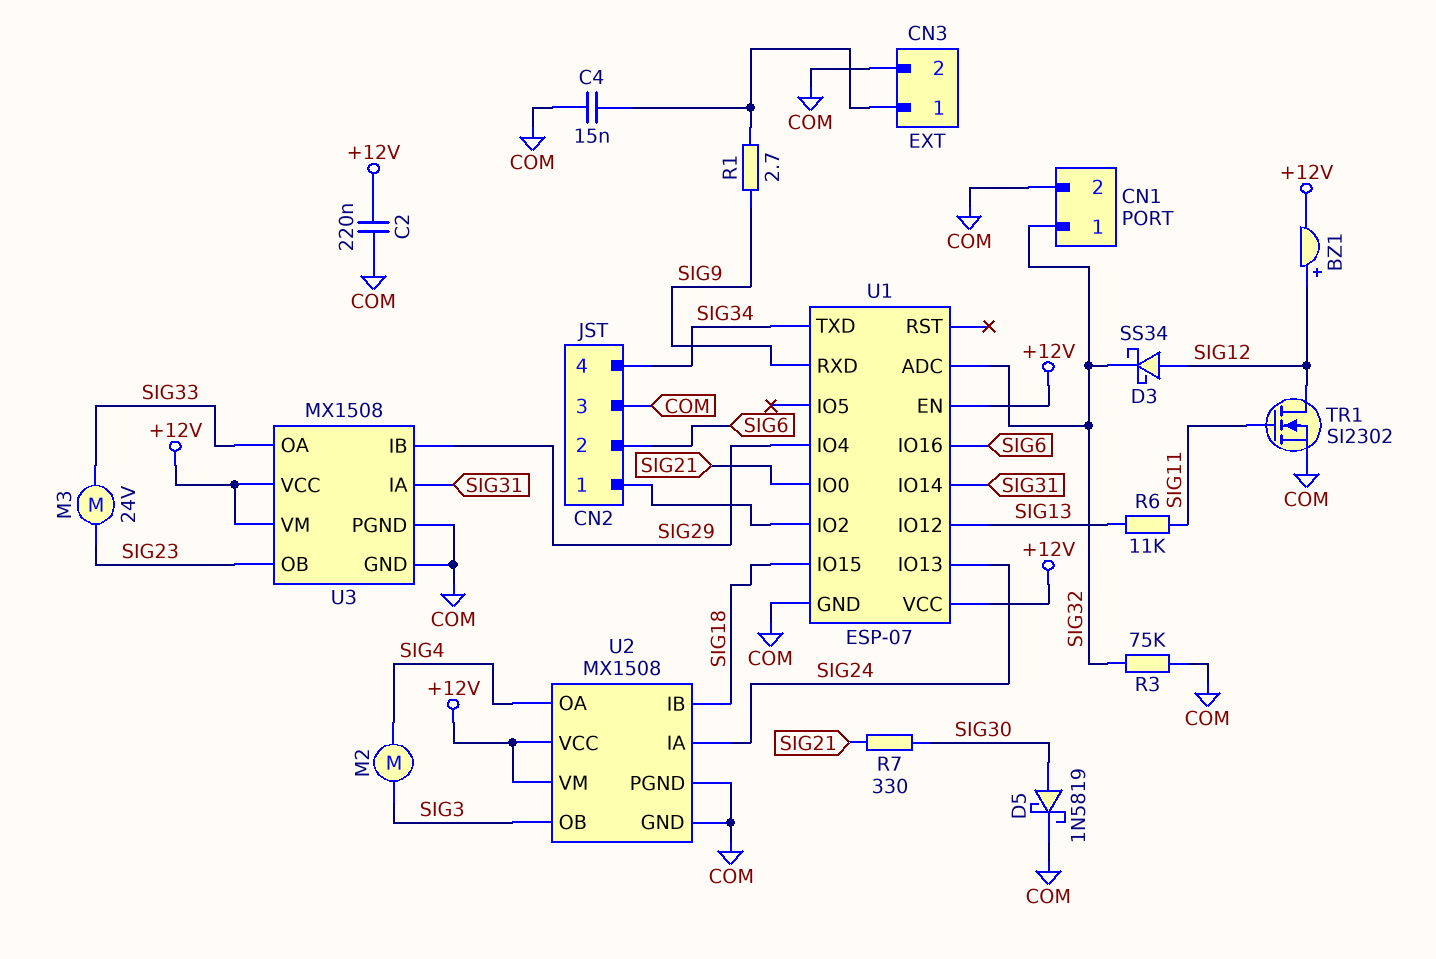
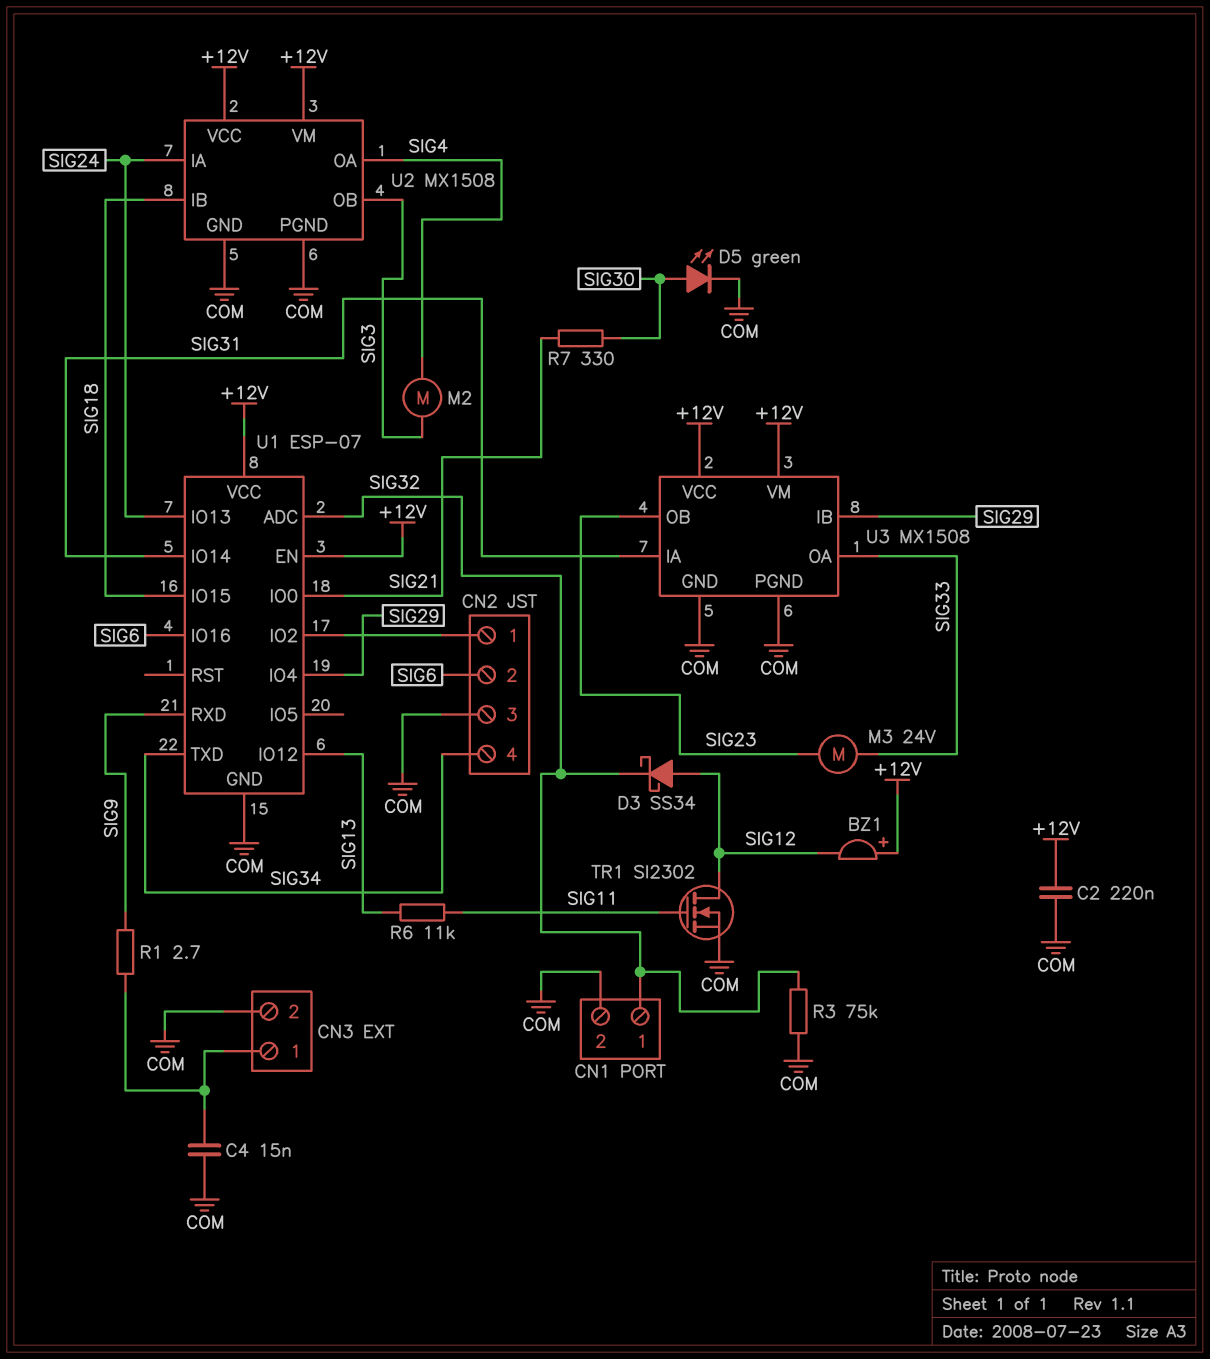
BZ1: buzzer (plus SIG12, minus +12V) -> buzzer (plus +12V, minus SIG12)
D5: schottky 1N5819 (A SIG30, K COM) -> LED green (A SIG30, K COM)

